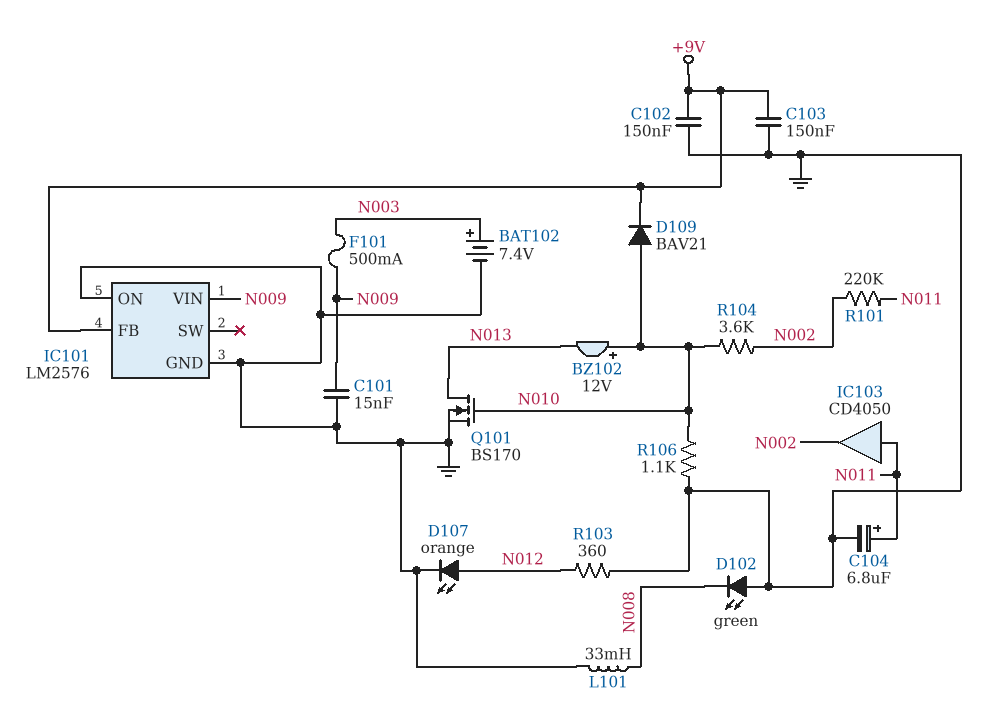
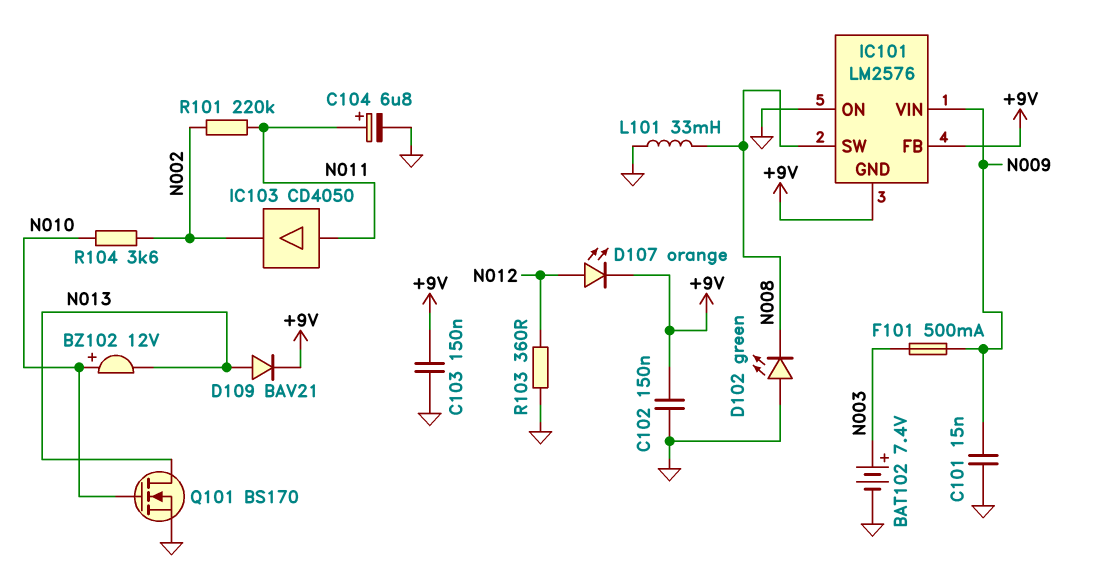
D107: LED orange (A N012, K GND) -> LED orange (A N012, K +9V)
D109: diode BAV21 (A N010, K +9V) -> diode BAV21 (A N013, K +9V)
IC101 pin GND: GND -> +9V
IC101 pin SW: none -> N008
R106: 1.1k (GND, N010) -> none

